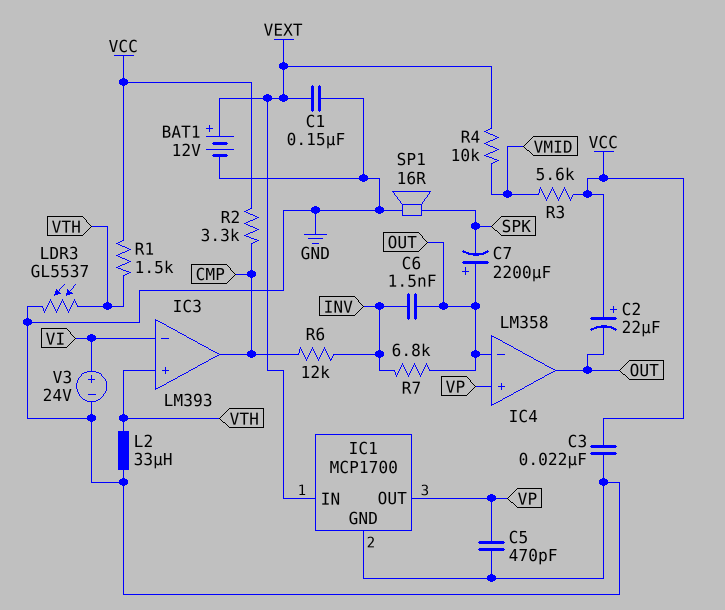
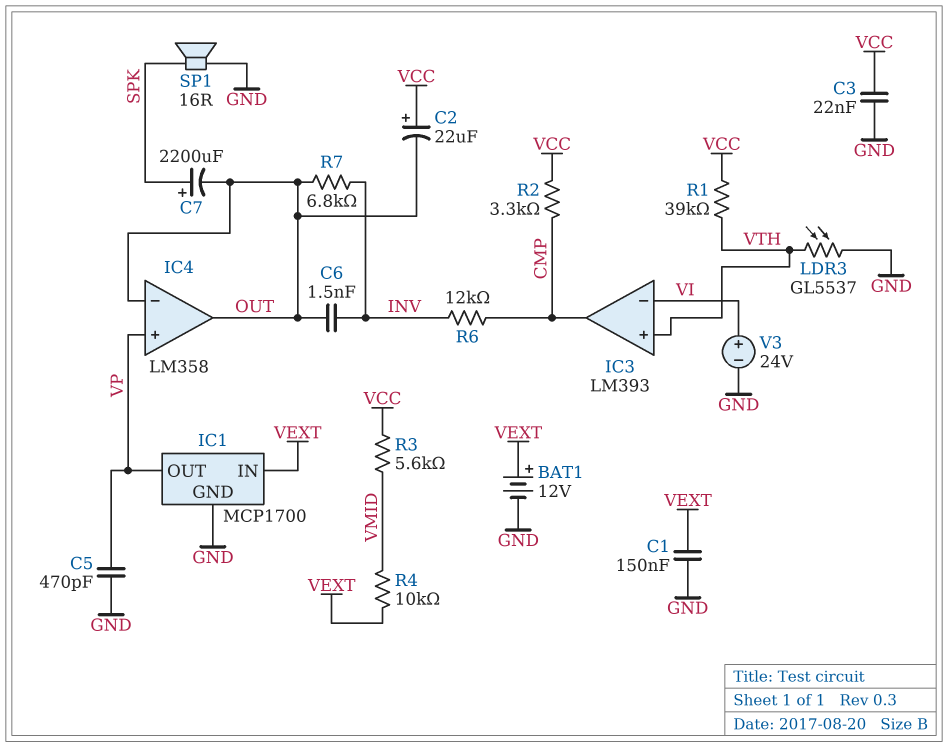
C7: 2200uF (plus OUT, minus SPK) -> 2200uF (plus SPK, minus OUT)
L2: 33uH (GND, VTH) -> none
R1: 1.5k (VCC, VTH) -> 39k (VCC, VTH)

